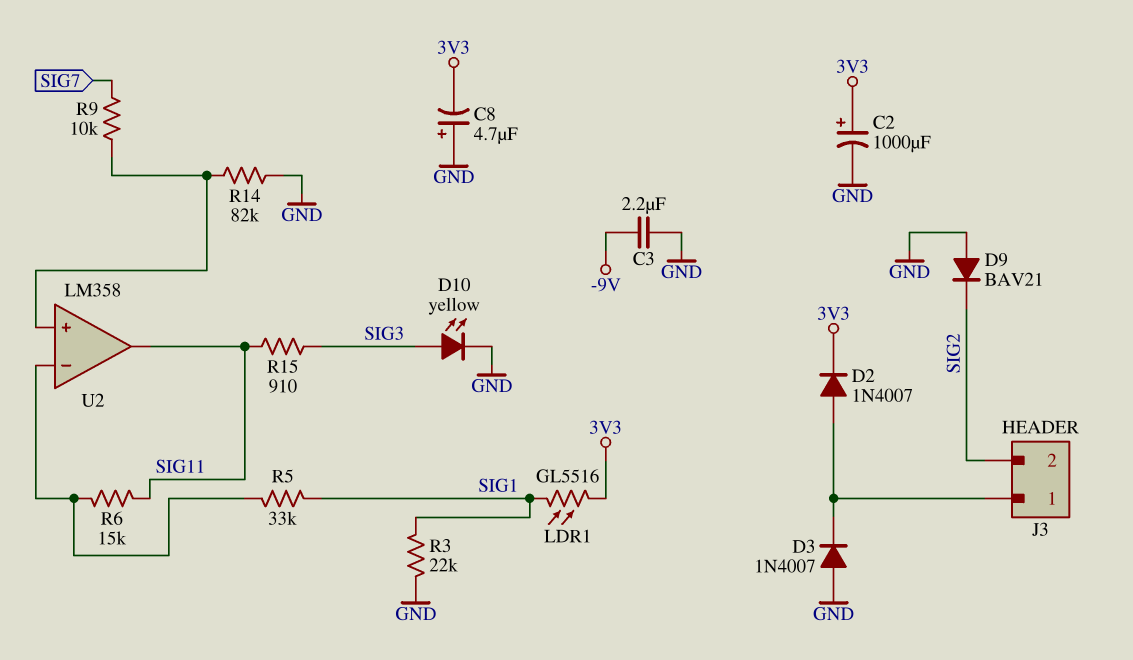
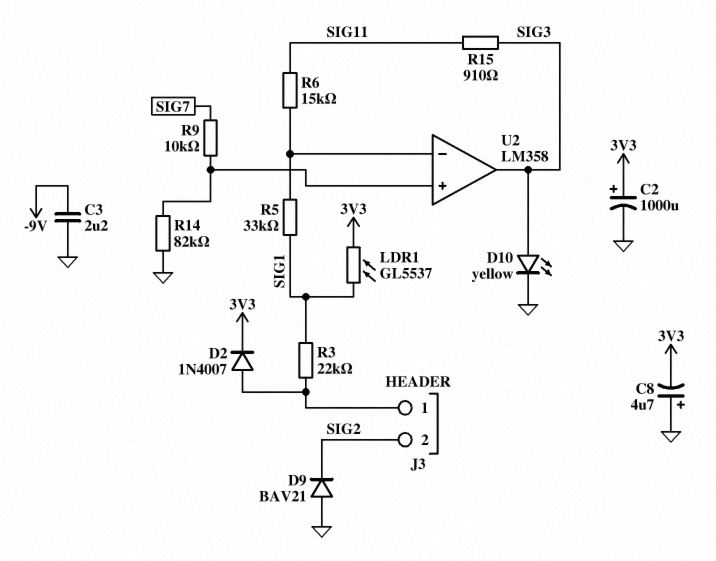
D3: diode 1N4007 (A GND, K J3/1) -> none
LDR1: GL5516 (3V3, SIG1) -> GL5537 (3V3, SIG1)
R3: 22k (GND, SIG1) -> 22k (J3/1, SIG1)
U2 pin out: SIG11 -> SIG3

